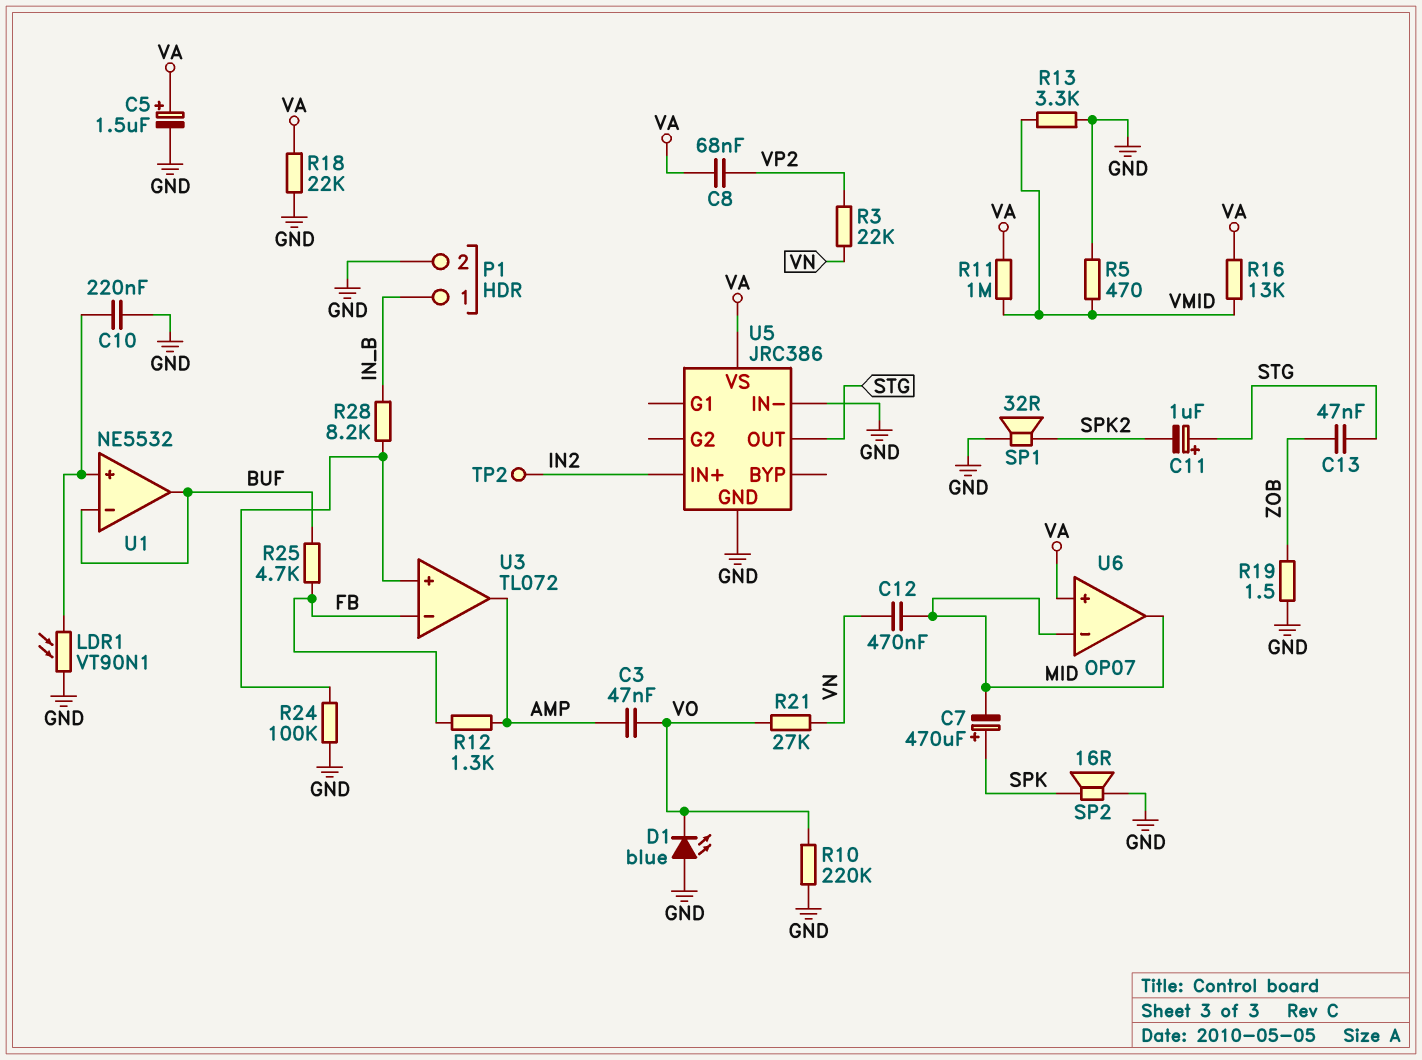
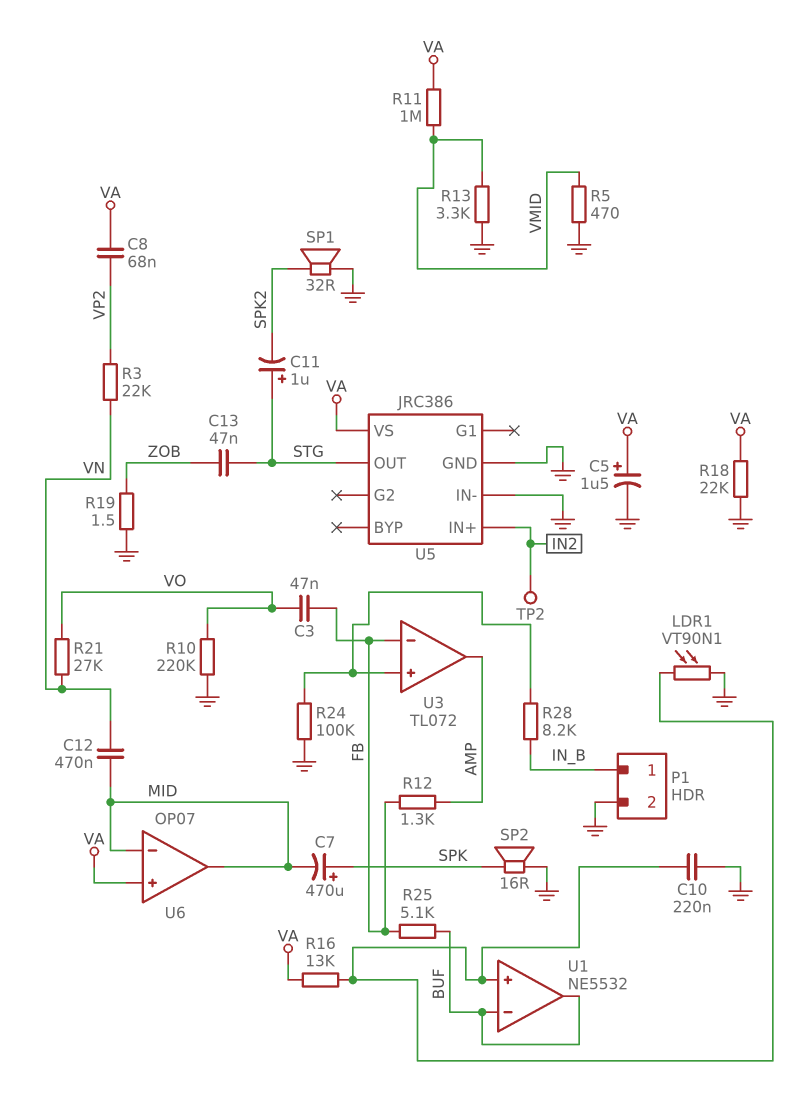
C3: 47nF (AMP, VO) -> 47nF (FB, VO)
D1: LED blue (A GND, K VO) -> none
R16: 13k (VA, VMID) -> 13k (U1/in+, VA)
R25: 4.7k (BUF, FB) -> 5.1k (BUF, FB)

